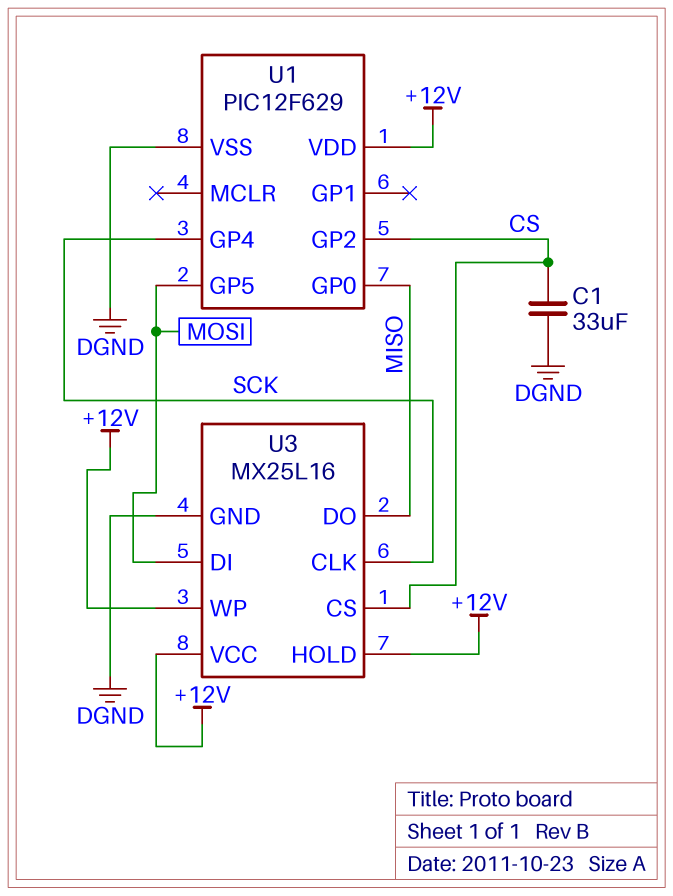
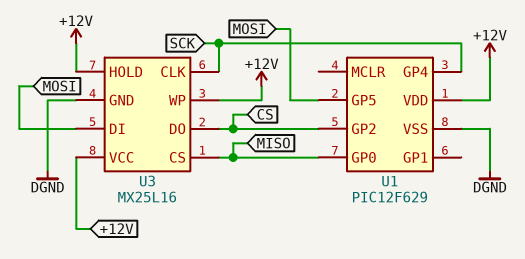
C1: 33uF (CS, DGND) -> none
U3 pin CS: CS -> MISO
U3 pin DO: MISO -> CS

